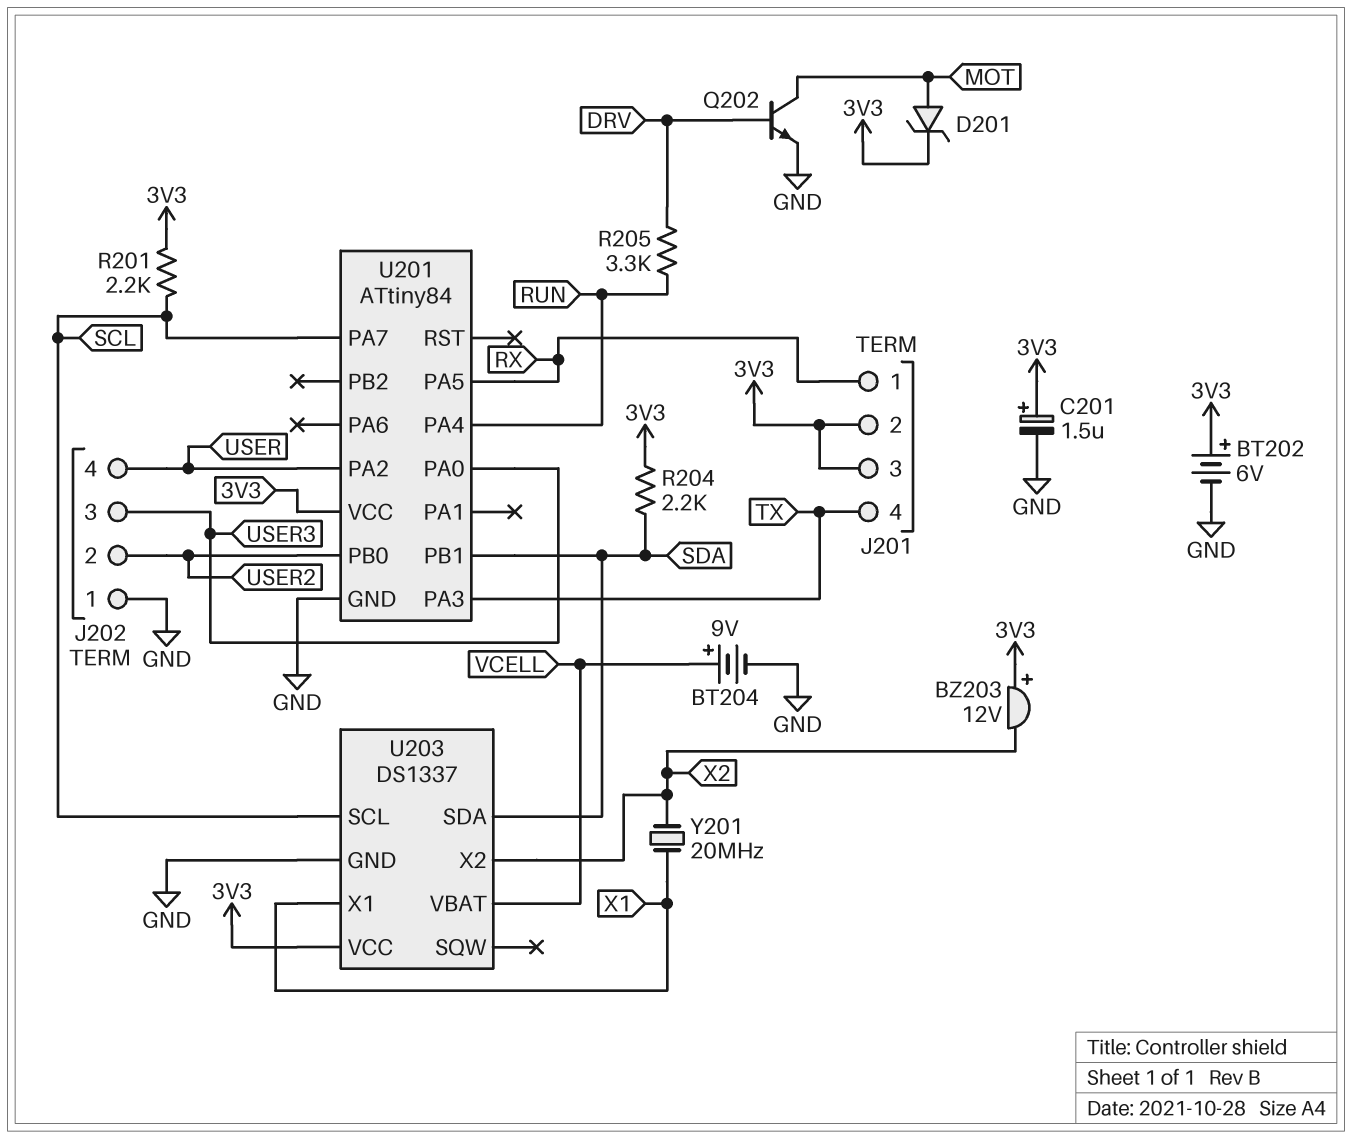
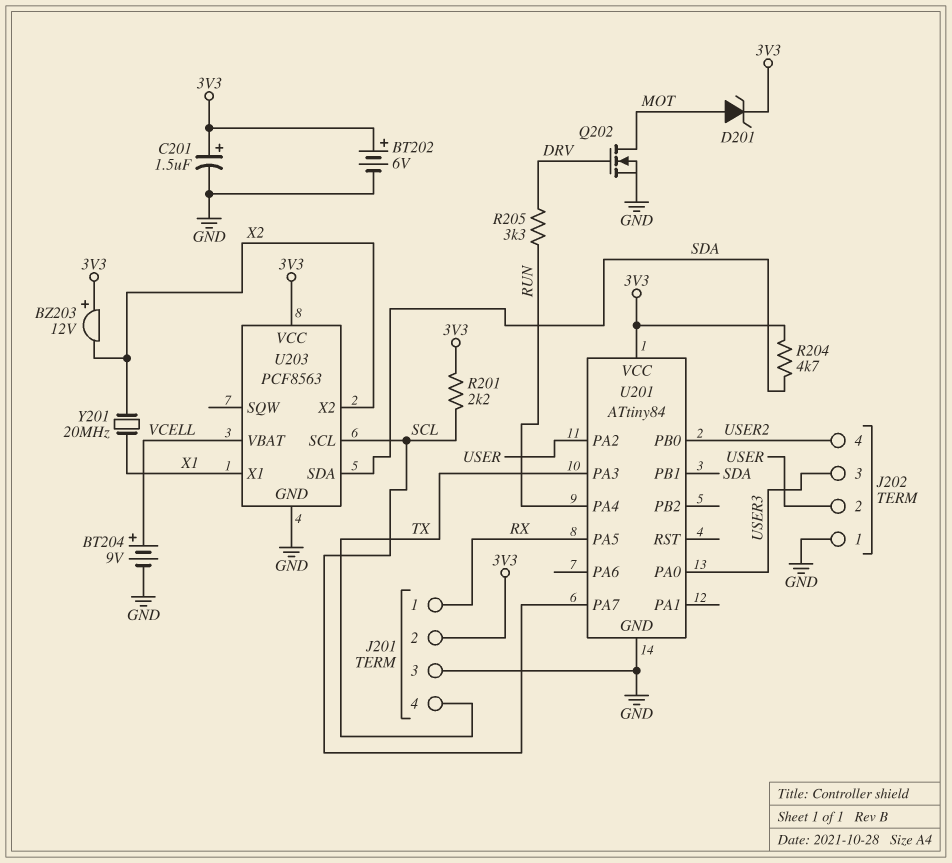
J201 pin 3: 3V3 -> GND
J202 pin 2: USER2 -> USER
J202 pin 4: USER -> USER2
Q202: NPN (B DRV, C MOT, E GND) -> NMOS (G DRV, D MOT, S GND)
R204: 2.2k (3V3, SDA) -> 4.7k (3V3, SDA)
U203: DS1337 -> PCF8563

